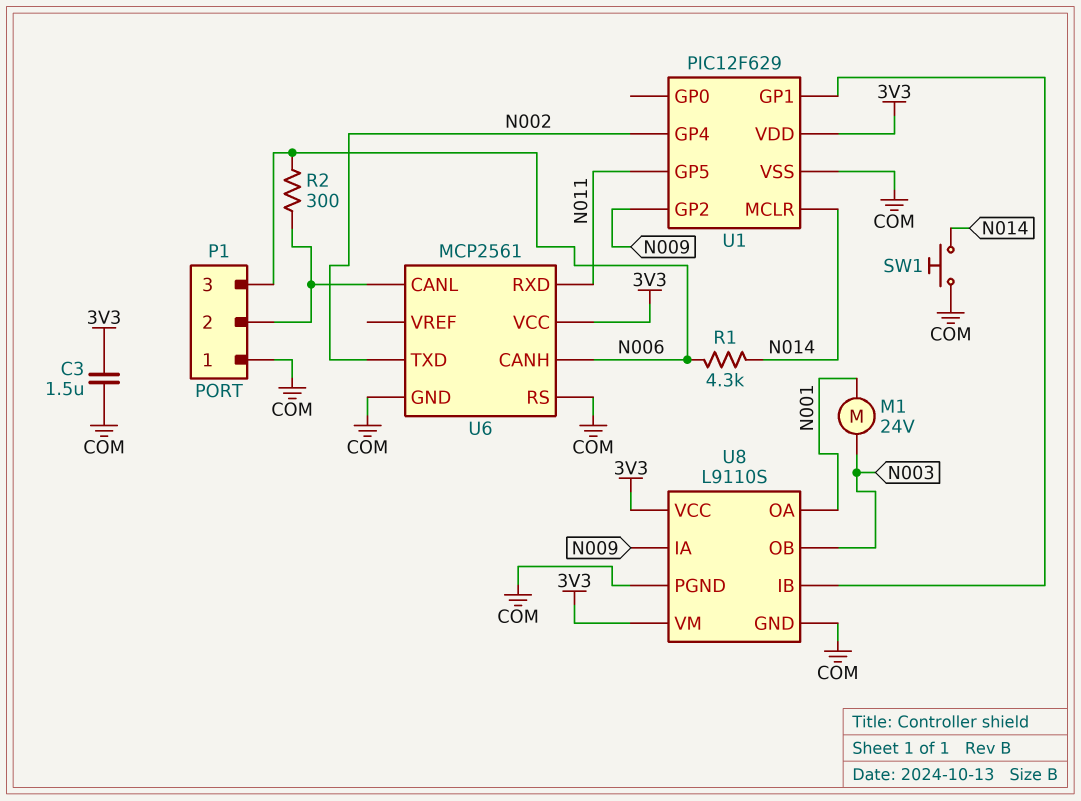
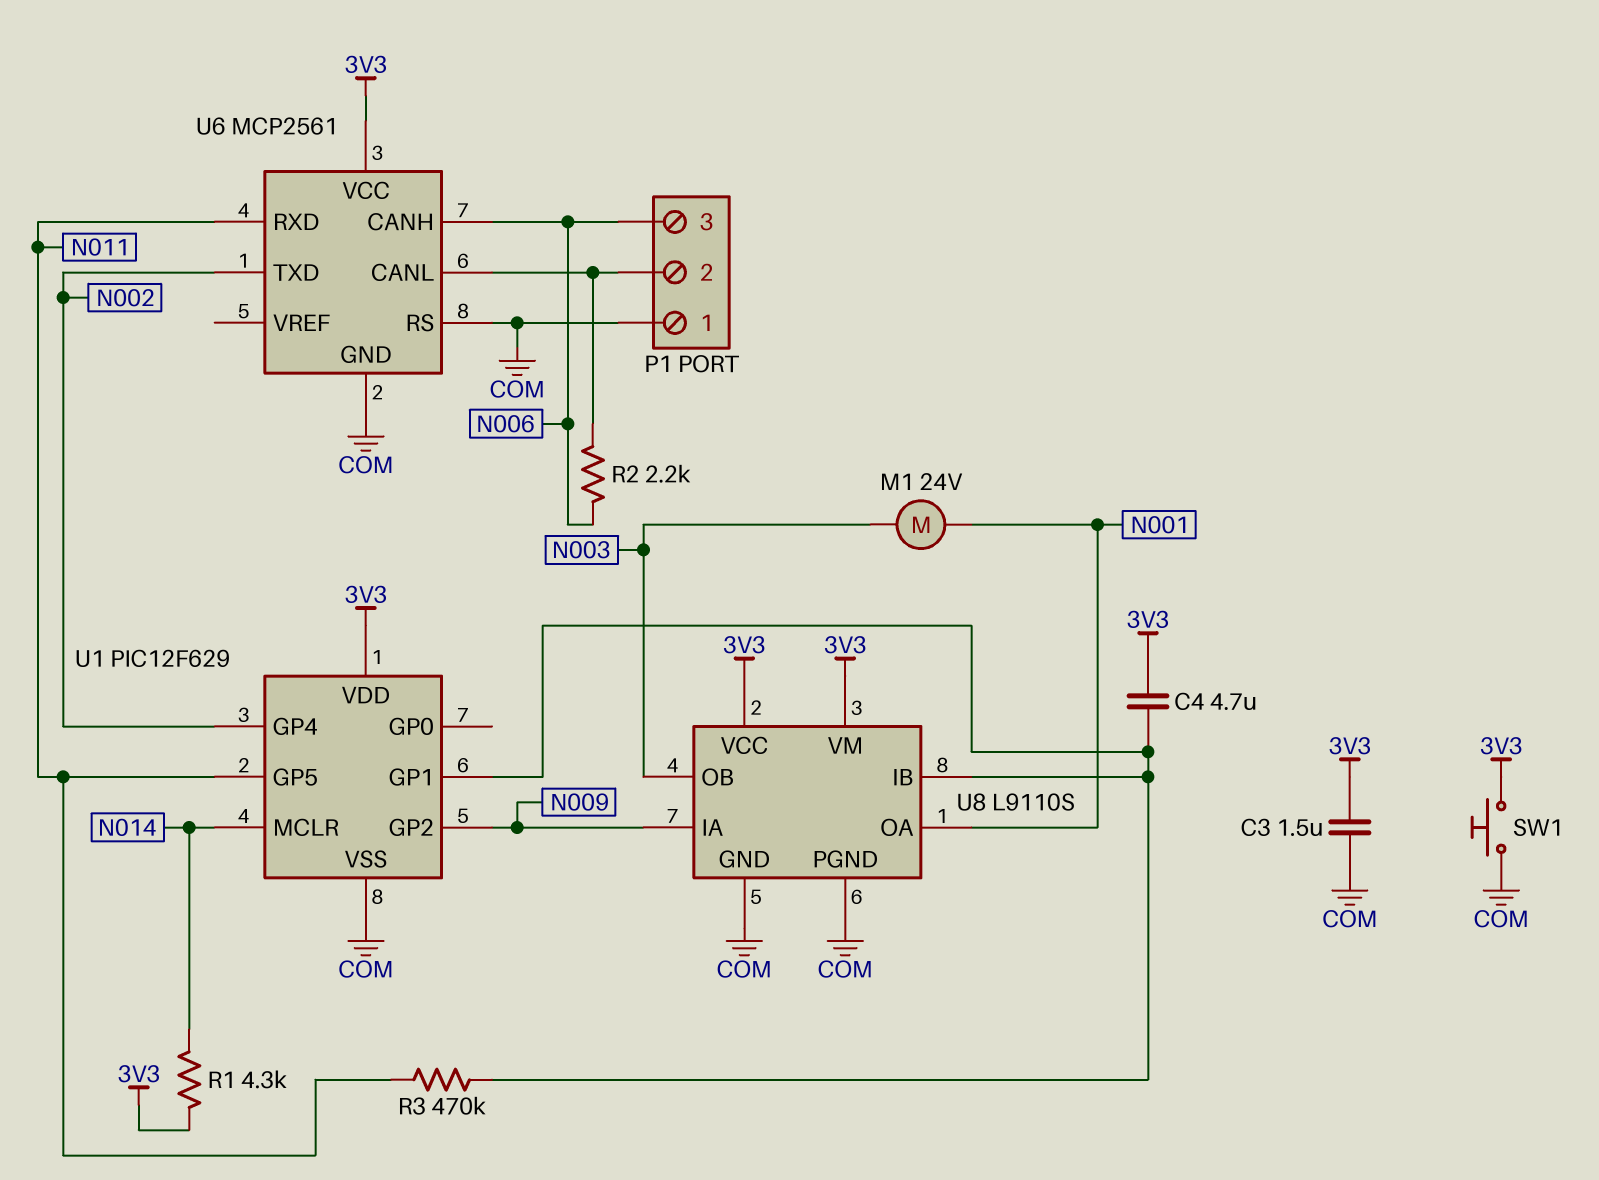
C4: none -> 4.7uF (3V3, U1/GP1)
R1: 4.3k (N006, N014) -> 4.3k (3V3, N014)
R2: 300 (N006, P1/2) -> 2.2k (N006, P1/2)
R3: none -> 470k (N011, U1/GP1)
SW1: button (COM, N014) -> button (3V3, COM)

